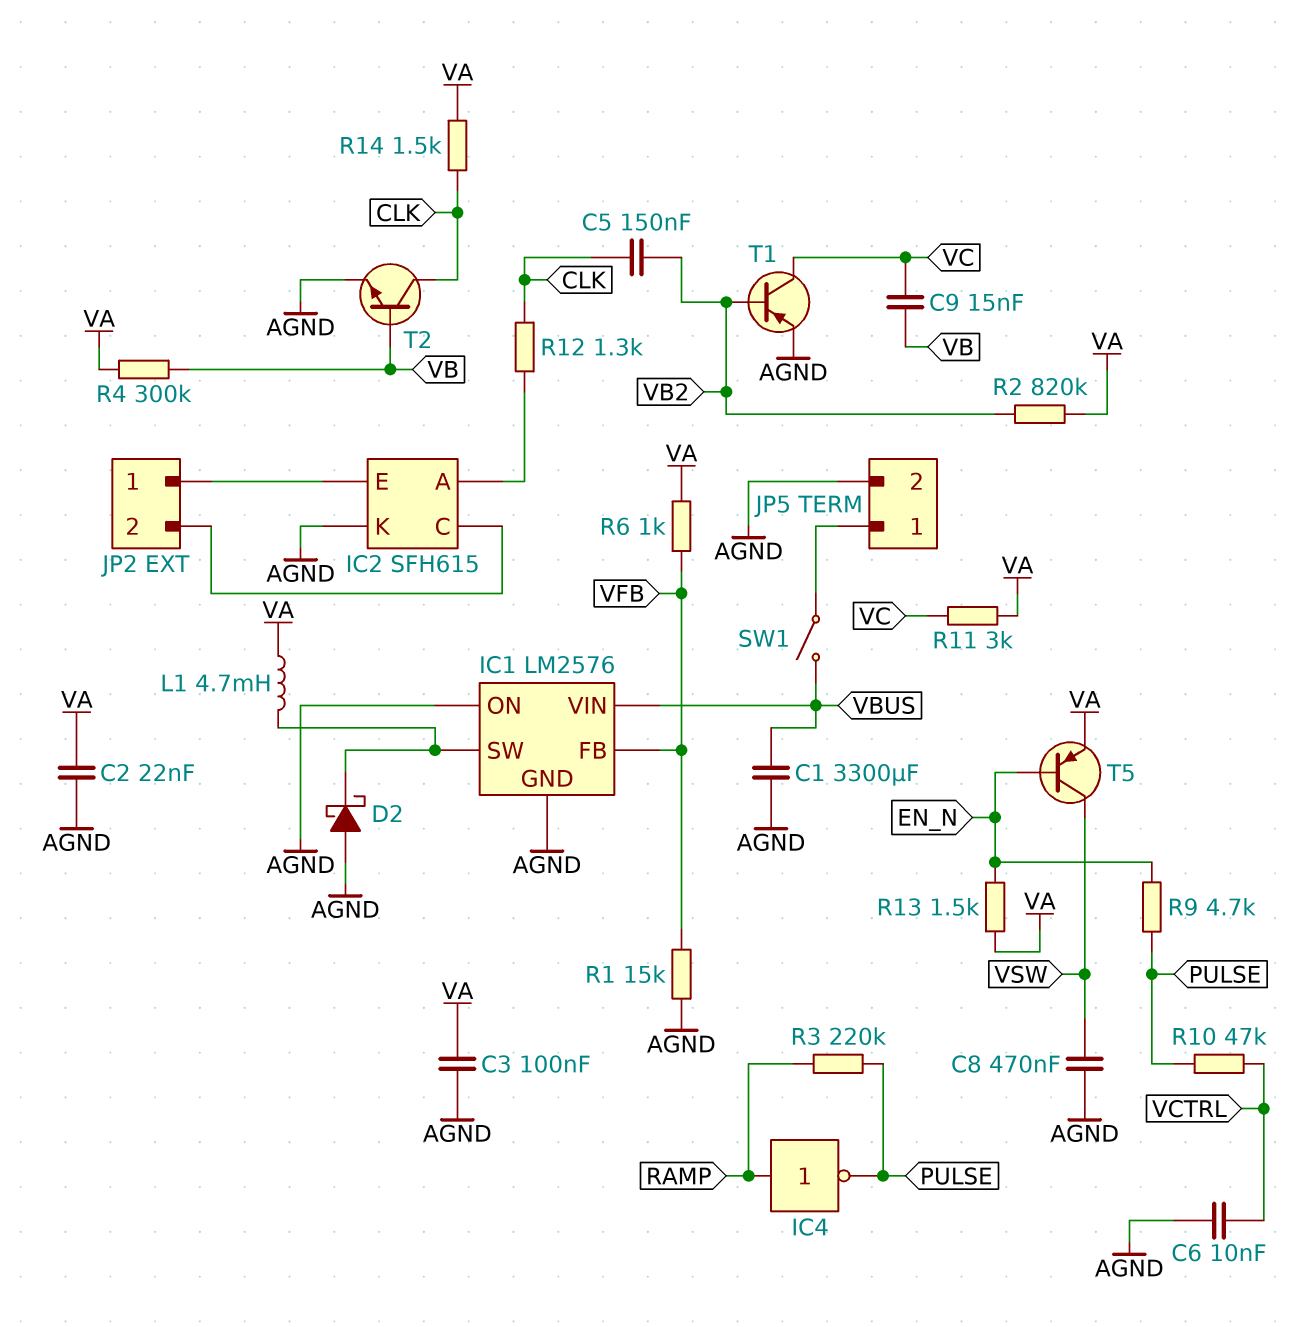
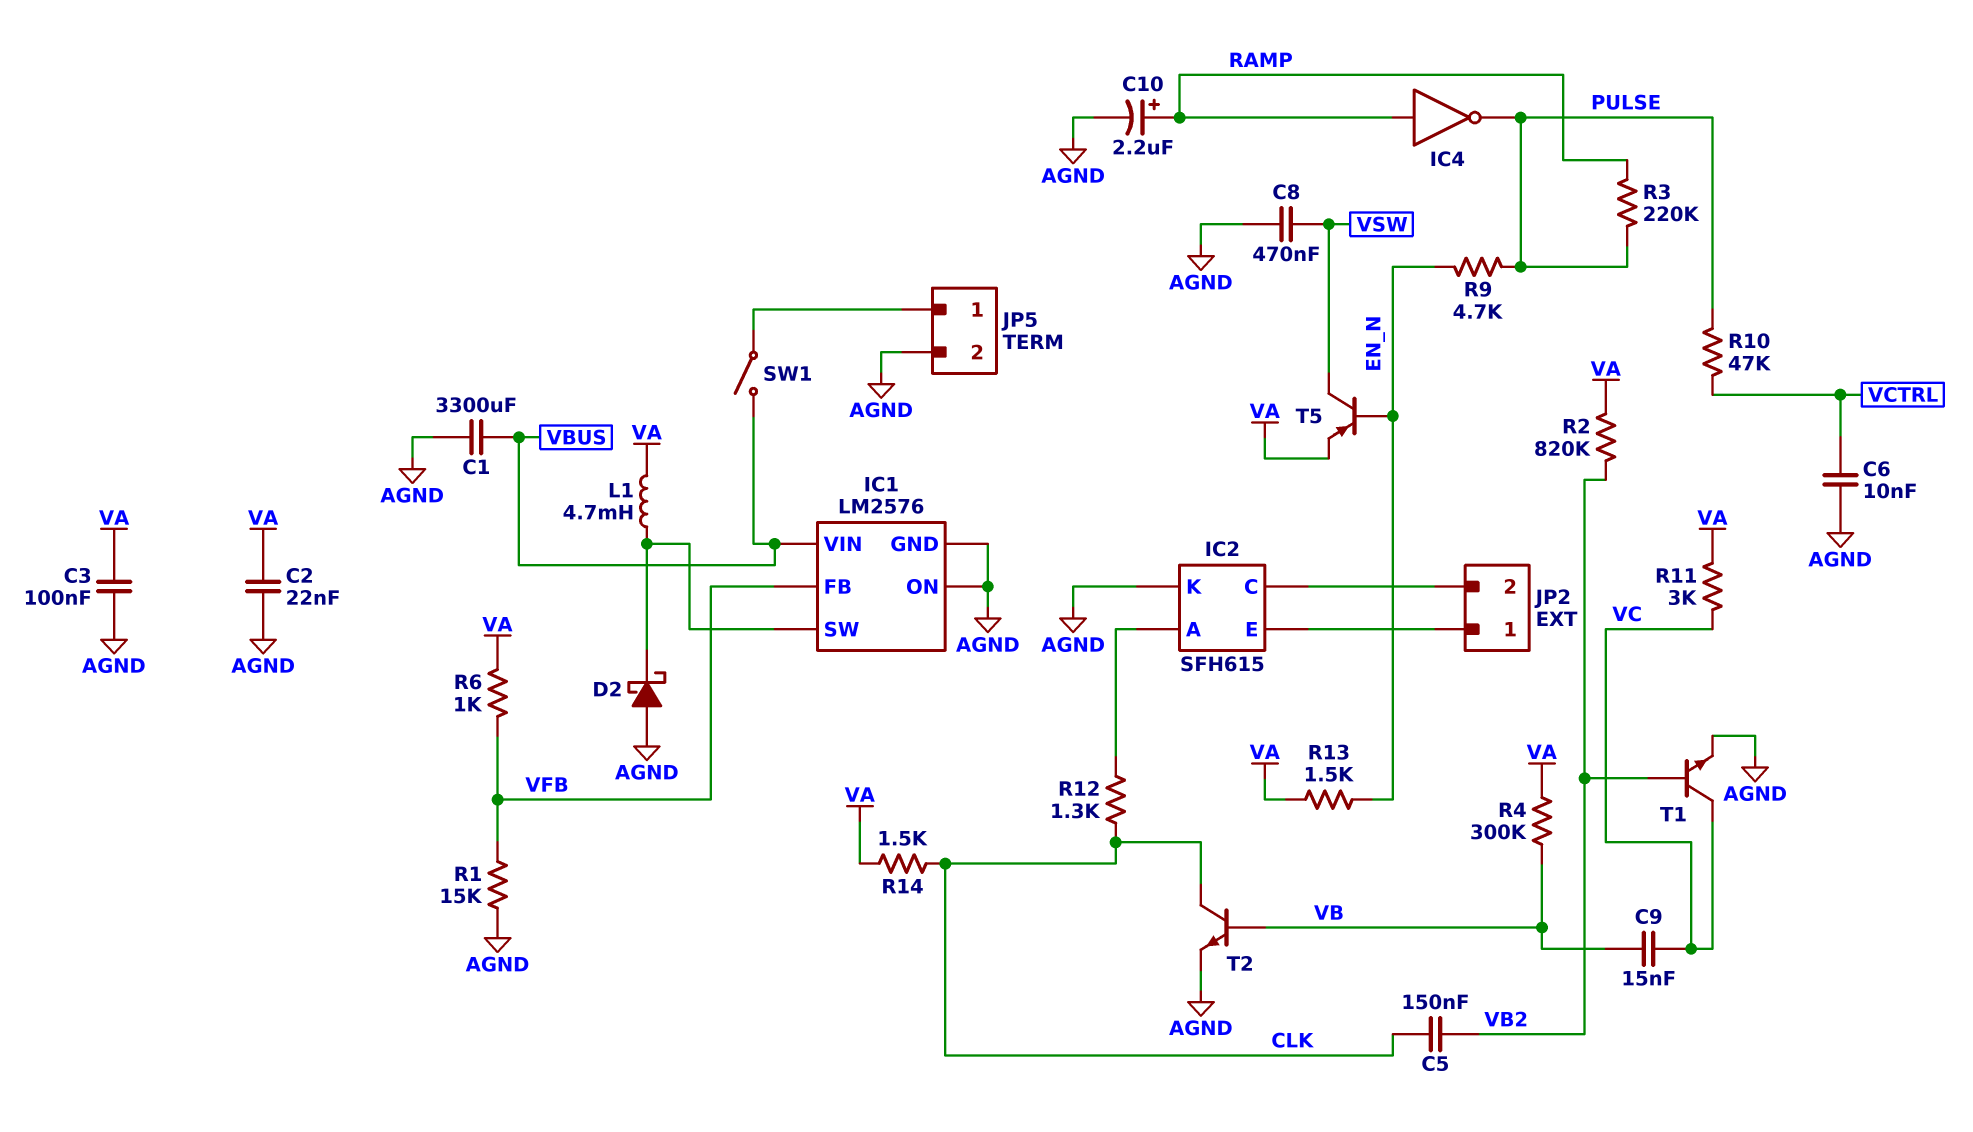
C10: none -> 2.2uF (plus RAMP, minus AGND)
T1: PNP (B VB2, C VC, E AGND) -> NPN (B VB2, C VC, E AGND)

